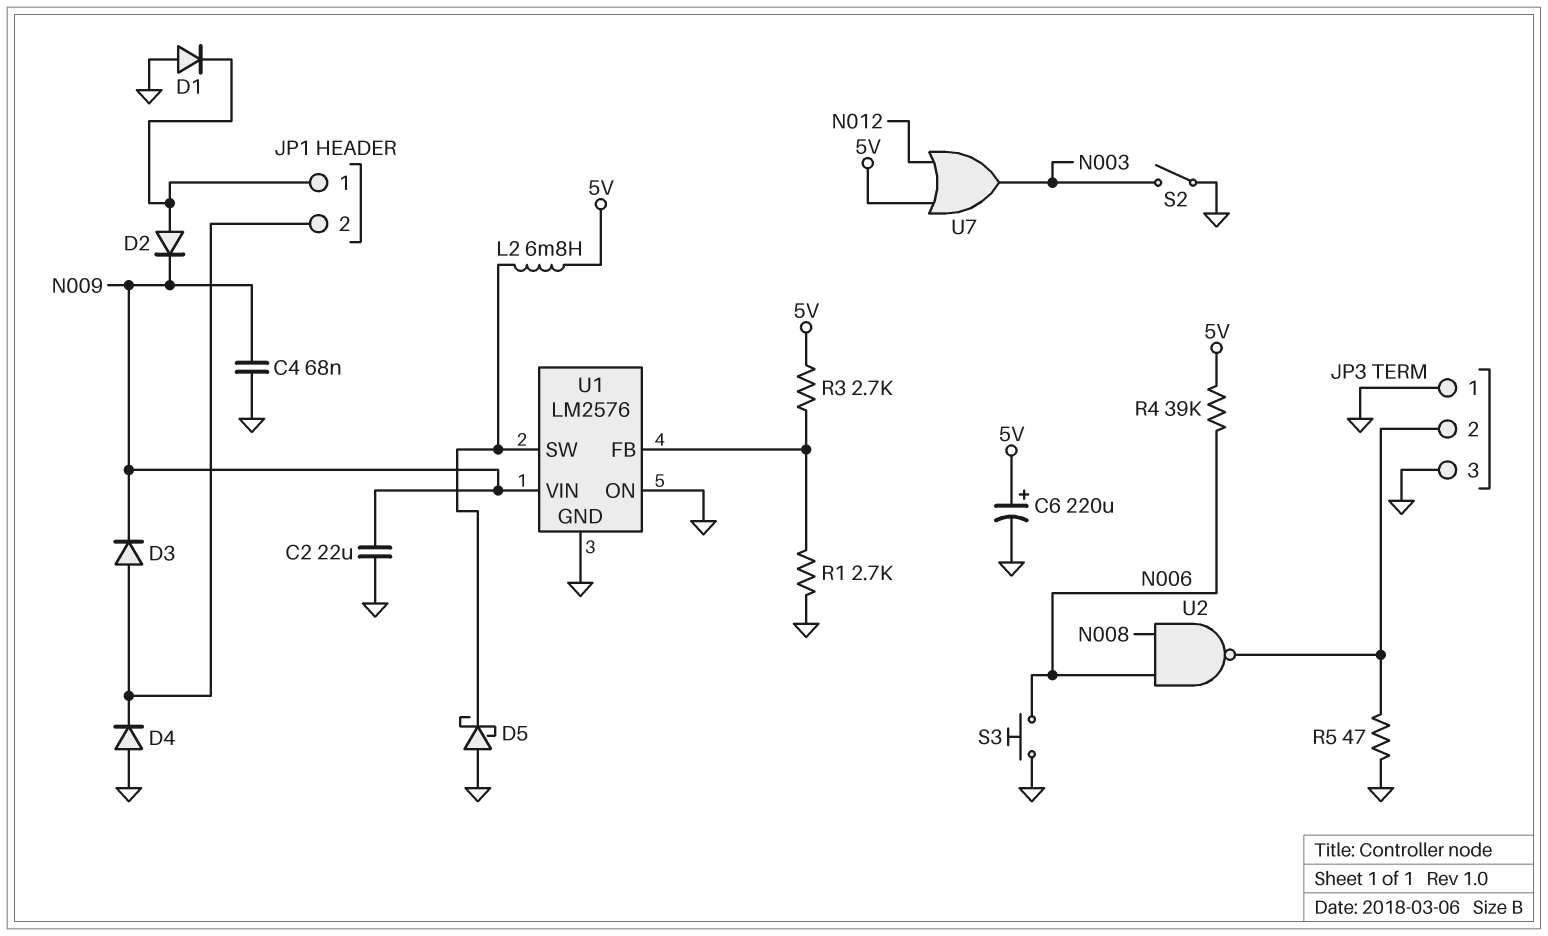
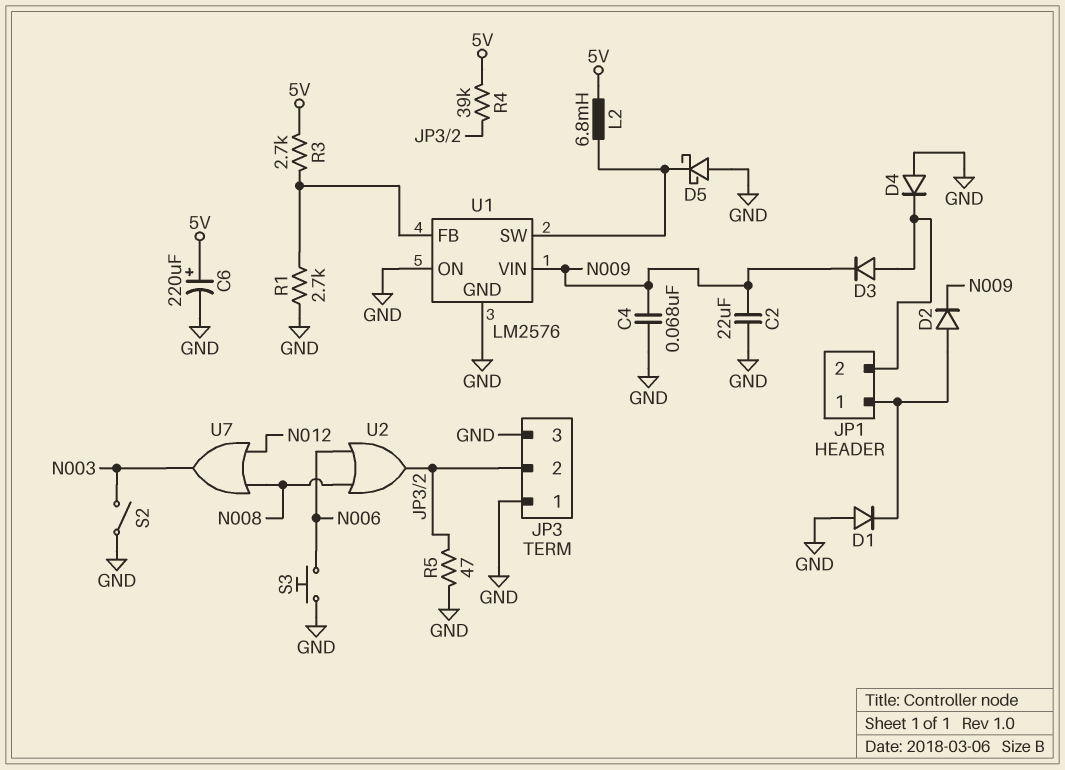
R4: 39k (5V, N006) -> 39k (5V, JP3/2)
U2: NAND (in N006, in N008, out JP3/2) -> OR (in N006, in N008, out JP3/2)
U7: OR (in 5V, in N012, out N003) -> OR (in N008, in N012, out N003)

